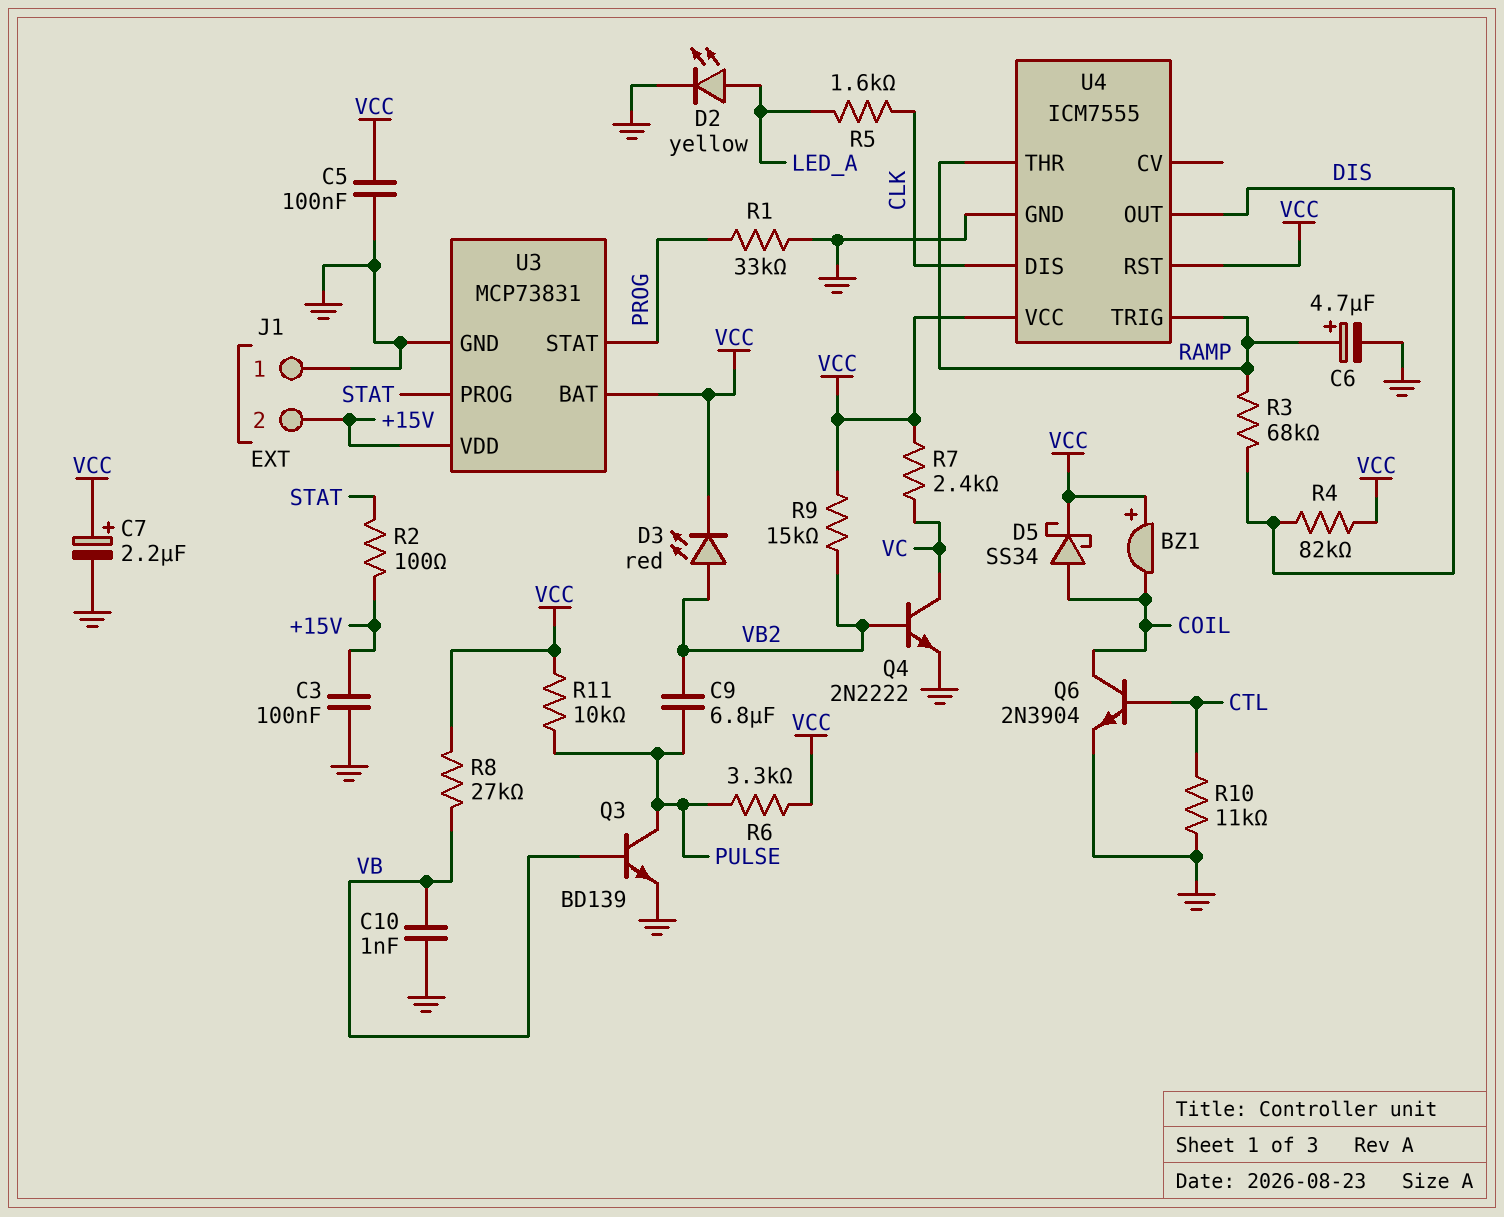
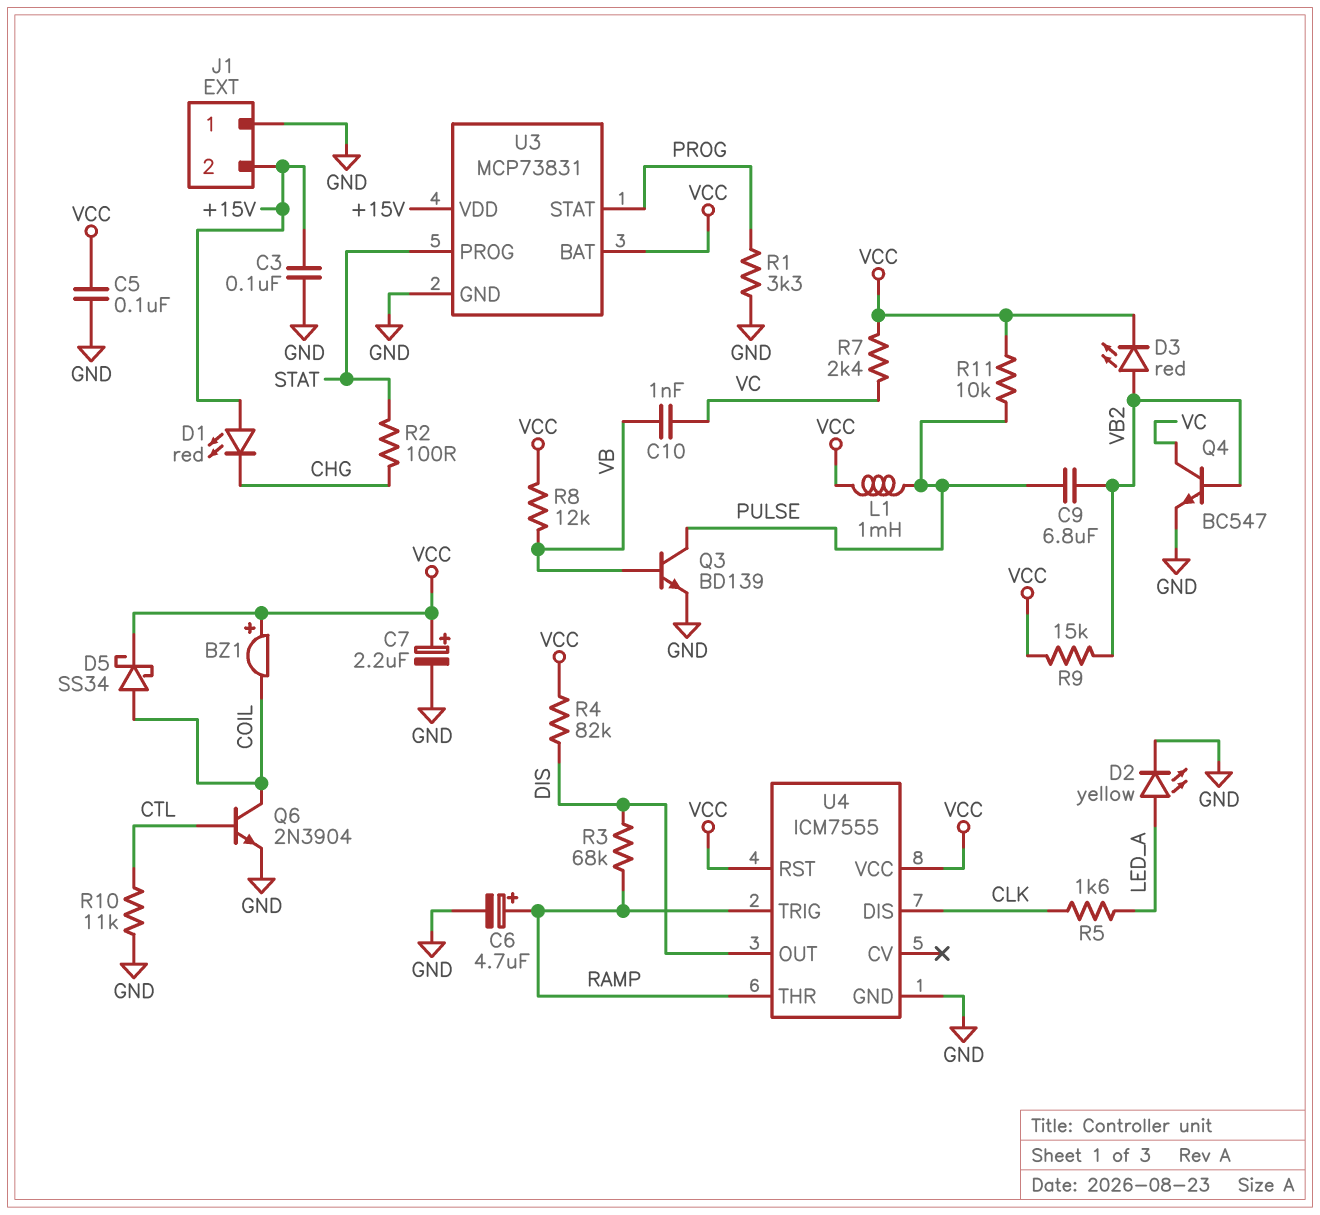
C10: 1nF (GND, VB) -> 1nF (VB, VC)
D1: none -> LED red (A +15V, K CHG)
L1: none -> 1mH (PULSE, VCC)
Q4: NPN 2N2222 (B VB2, C VC, E GND) -> NPN BC547 (B VB2, C VC, E GND)
R1: 33k (GND, PROG) -> 3.3k (GND, PROG)
R2: 100 (+15V, STAT) -> 100 (CHG, STAT)
R6: 3.3k (PULSE, VCC) -> none
R8: 27k (VB, VCC) -> 12k (VB, VCC)

